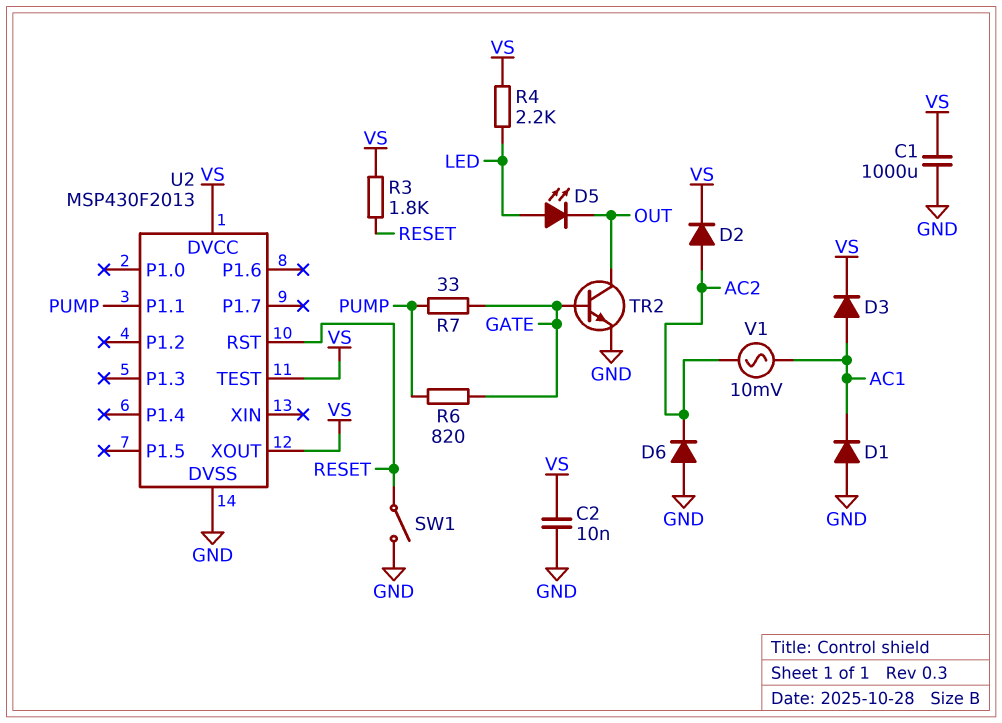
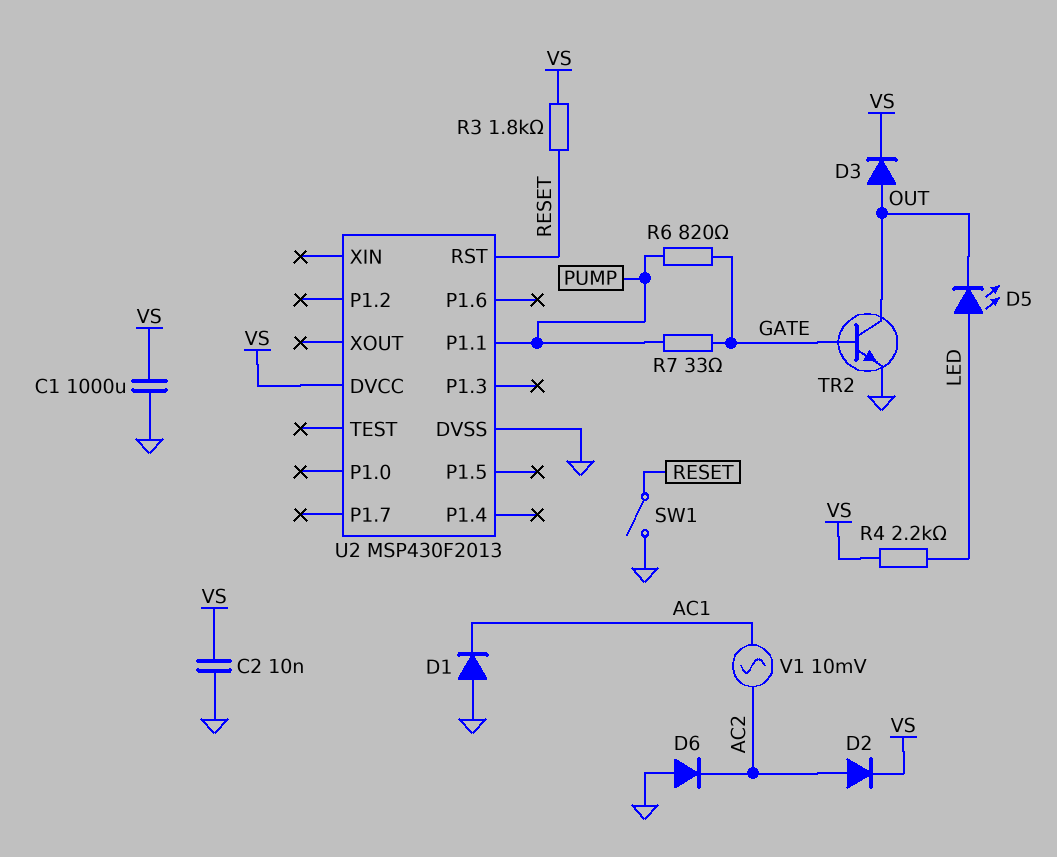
D3: diode (A AC1, K VS) -> diode (A OUT, K VS)
U2 pin TEST: VS -> none
U2 pin XOUT: VS -> none

